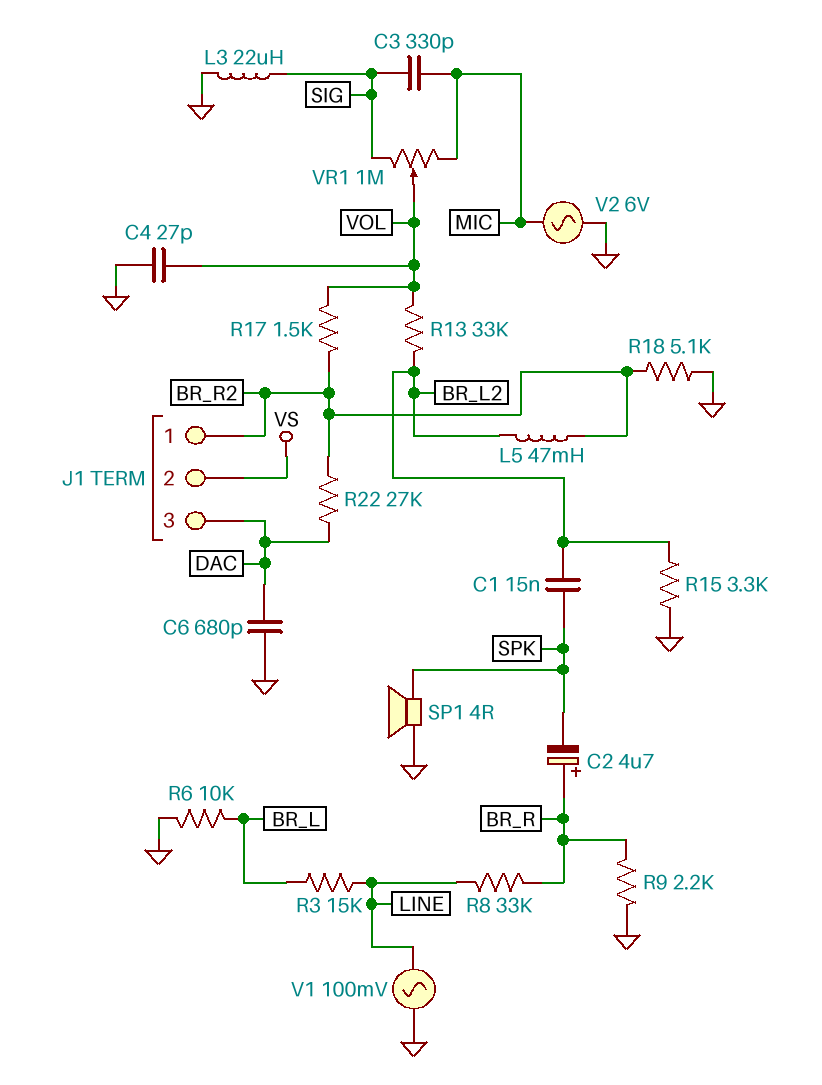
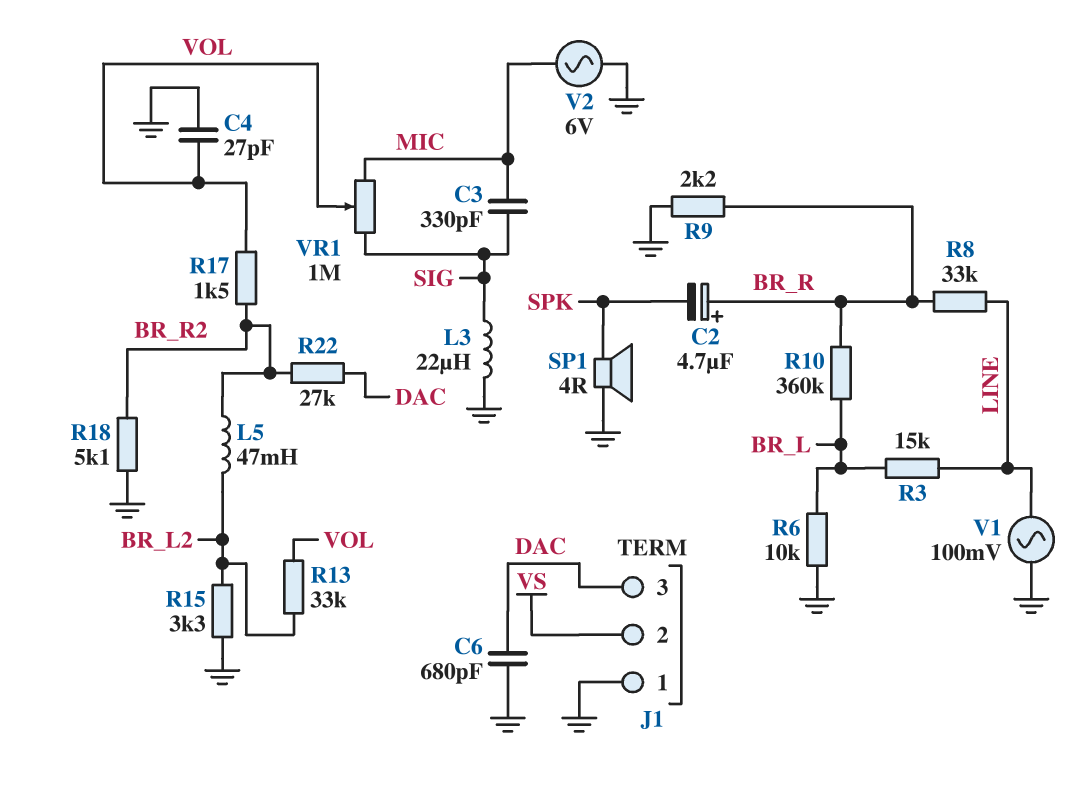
C1: 15nF (BR_L2, SPK) -> none
J1 pin 1: BR_R2 -> GND
R10: none -> 360k (BR_L, BR_R)

